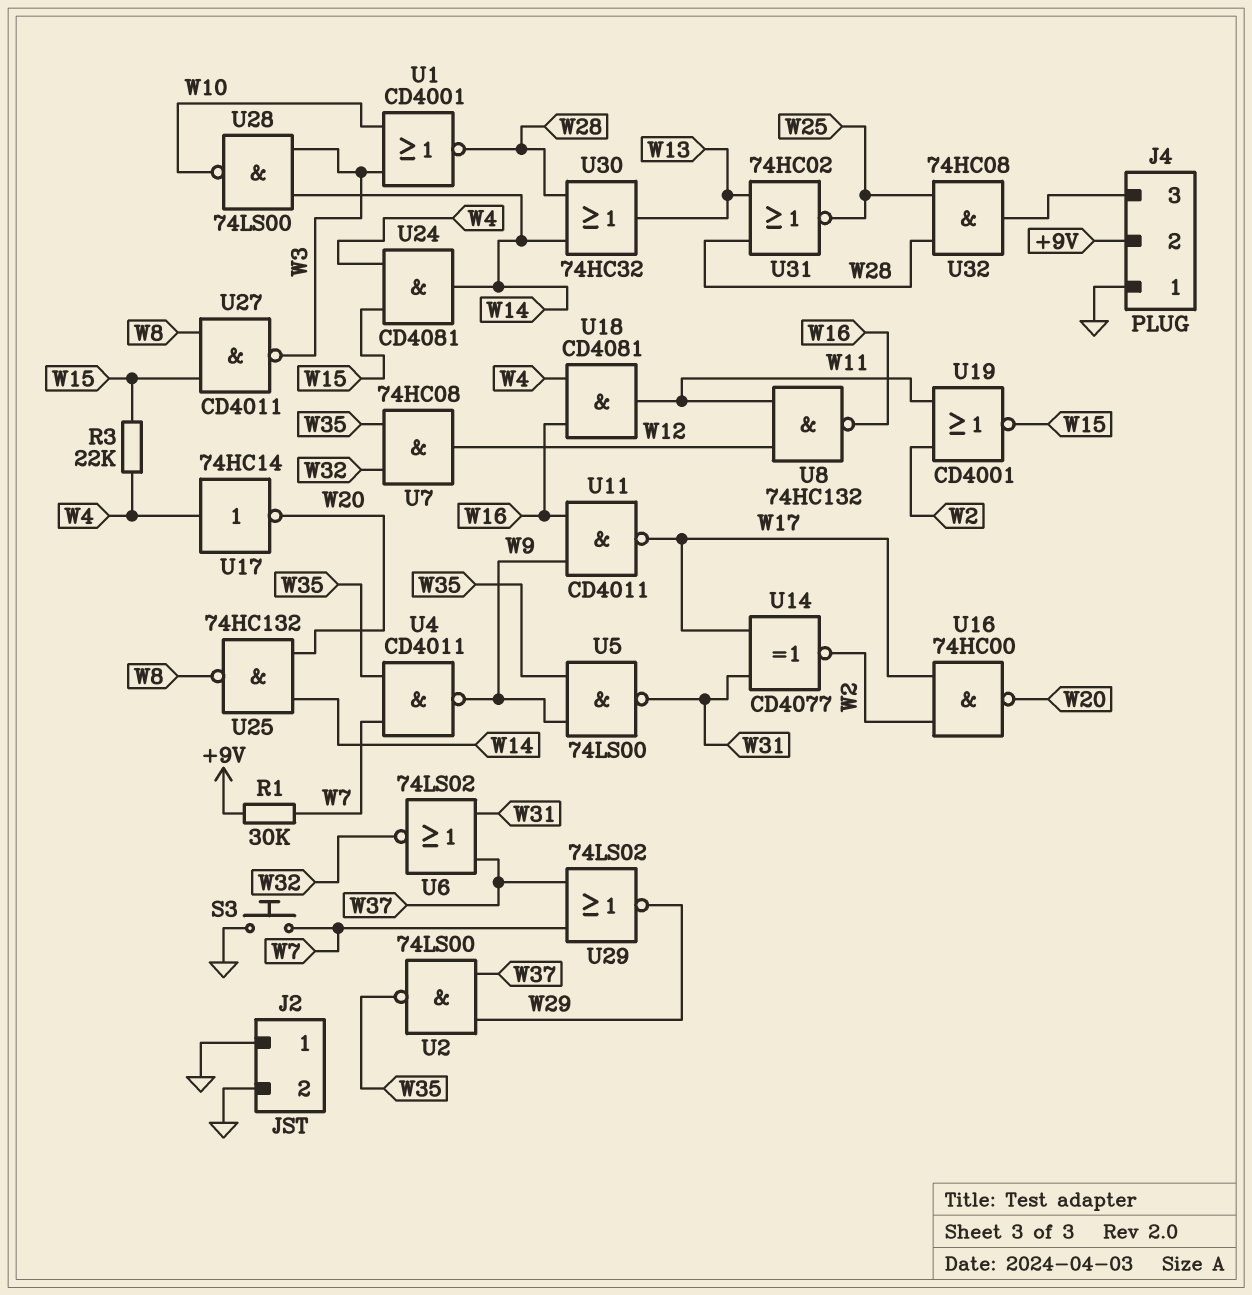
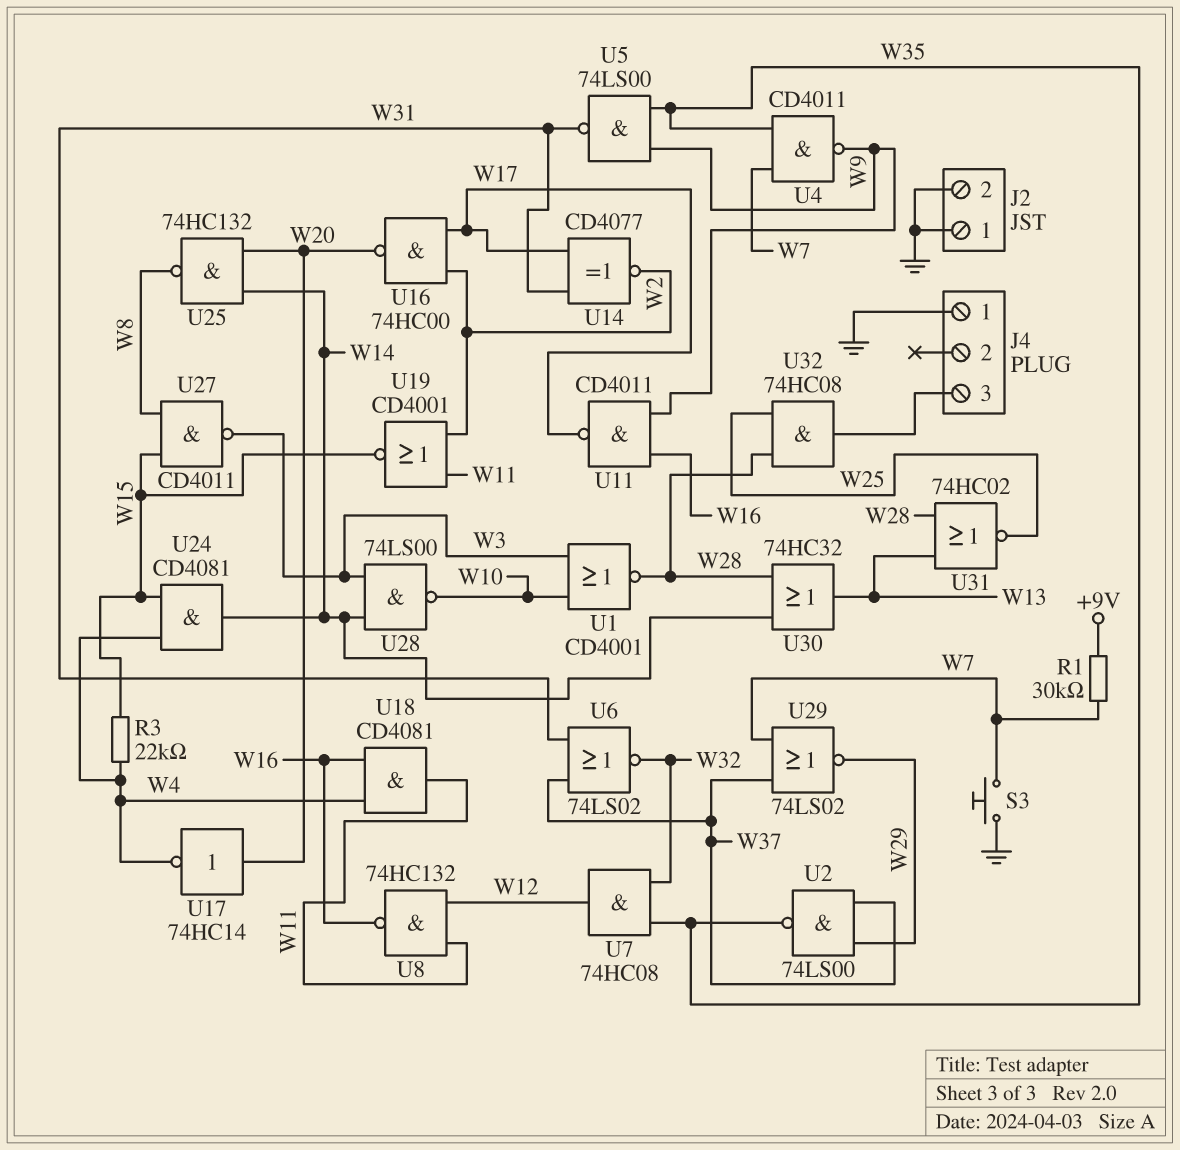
J4 pin 2: +9V -> none
U17: NOT 74HC14 (in W4, out W20) -> NOT 74HC14 (in W20, out W4)

